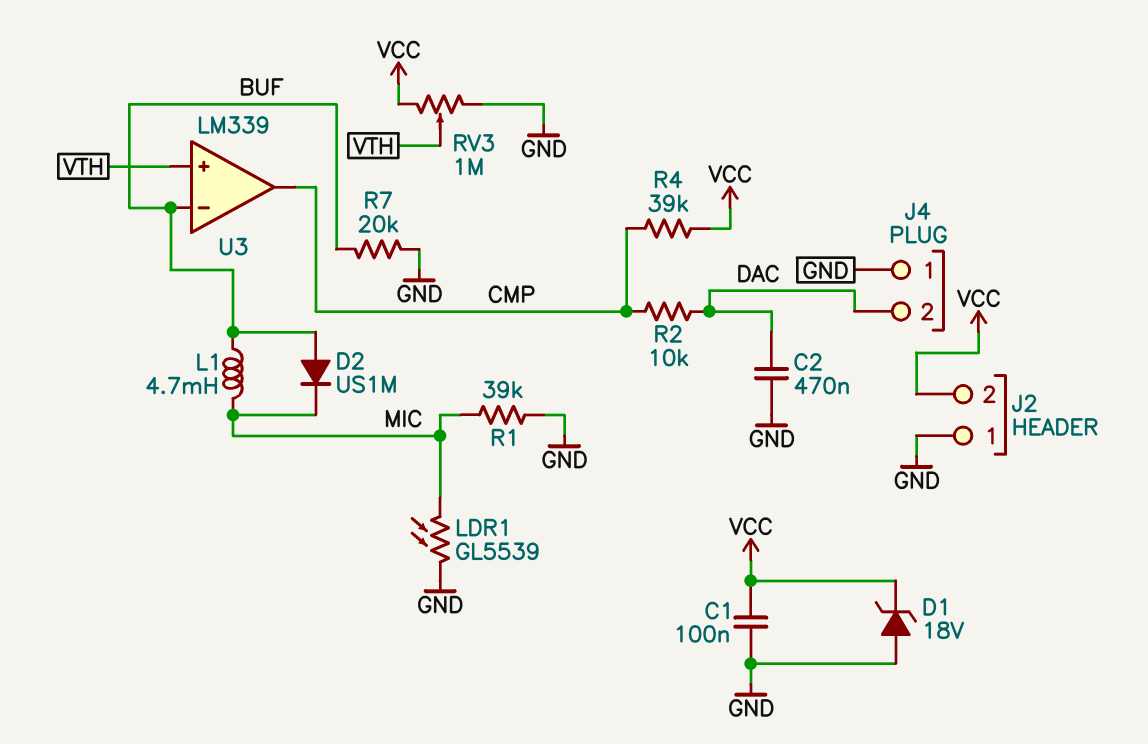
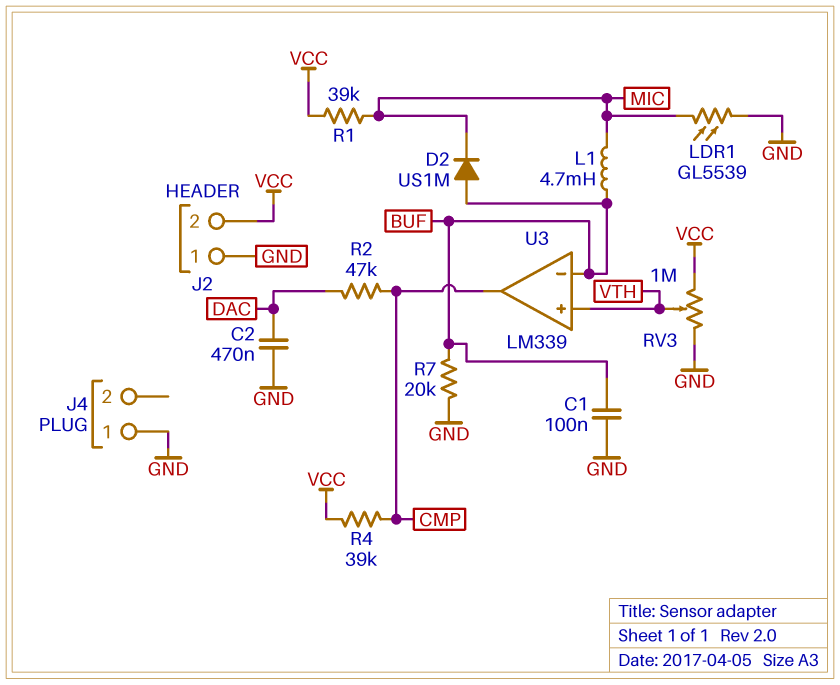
C1: 100nF (GND, VCC) -> 100nF (BUF, GND)
D1: zener 18V (A GND, K VCC) -> none
J4 pin 2: DAC -> none
R1: 39k (GND, MIC) -> 39k (MIC, VCC)
R2: 10k (CMP, DAC) -> 47k (CMP, DAC)

